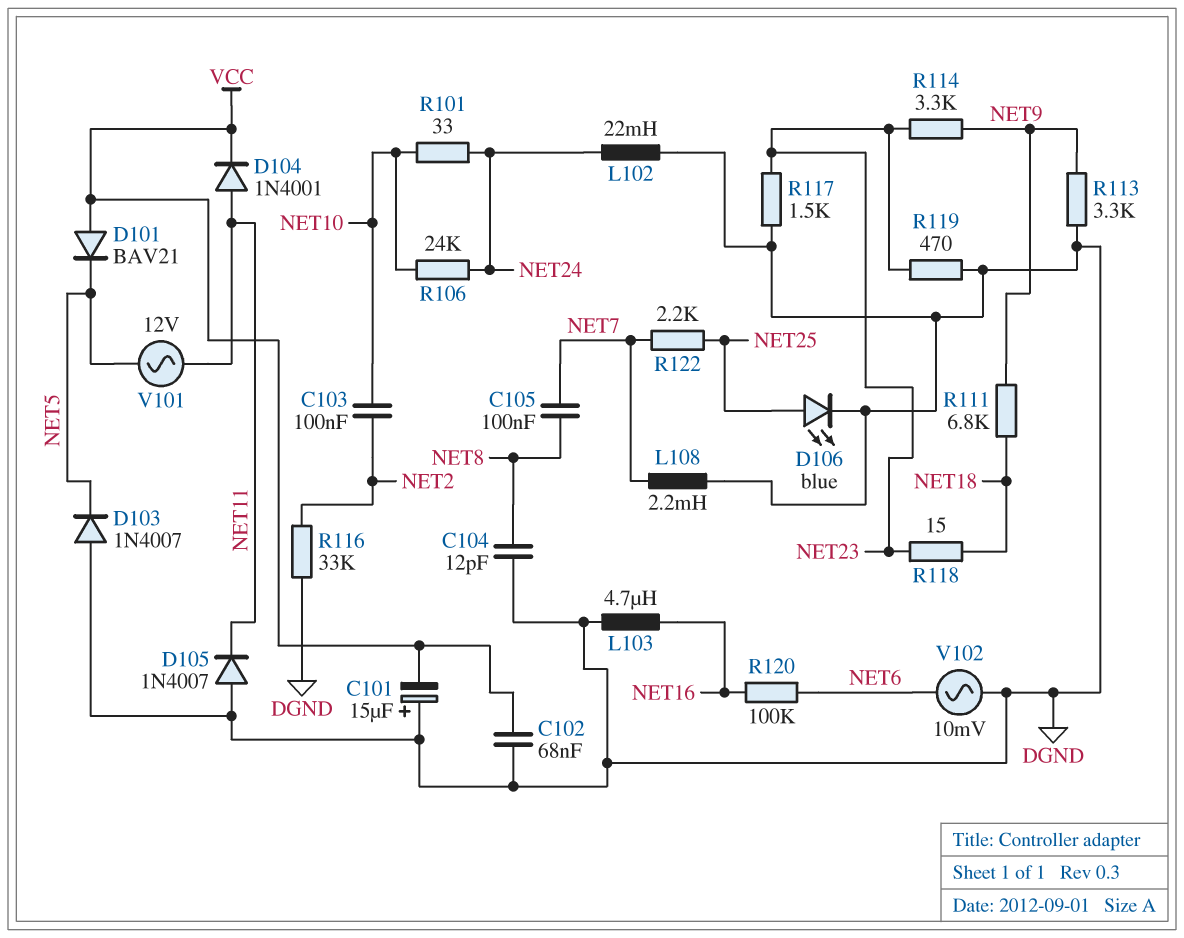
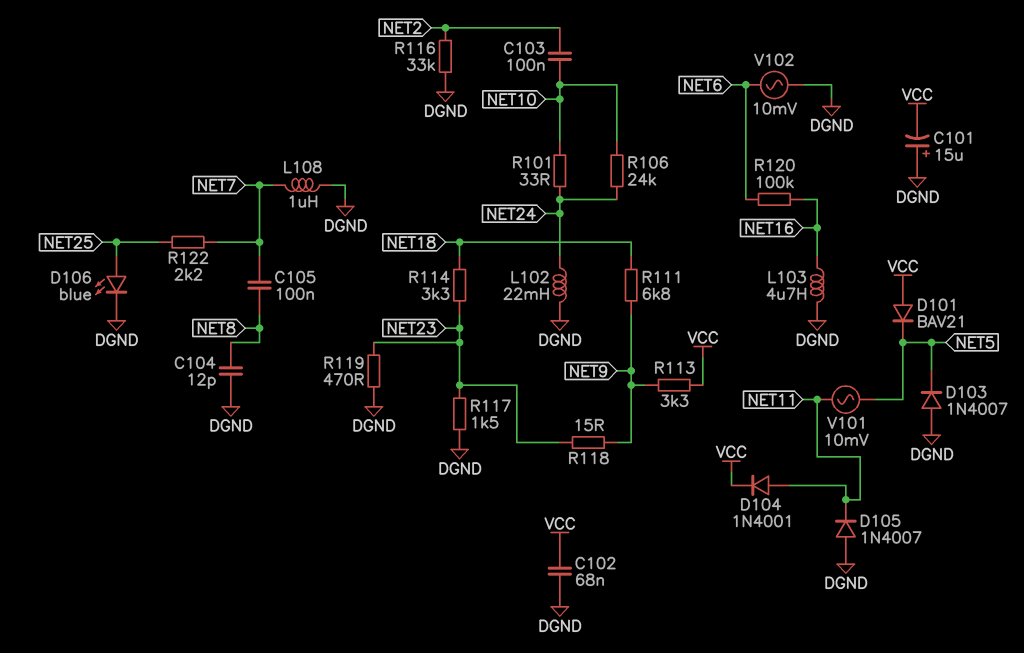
L108: 2.2mH (DGND, NET7) -> 1uH (DGND, NET7)
R113: 3.3k (DGND, NET9) -> 3.3k (NET9, VCC)
R114: 3.3k (NET9, NET23) -> 3.3k (NET18, NET23)
R118: 15 (NET18, NET23) -> 15 (NET9, NET23)
V101: AC 12V (NET5, NET11) -> AC 10mV (NET5, NET11)

